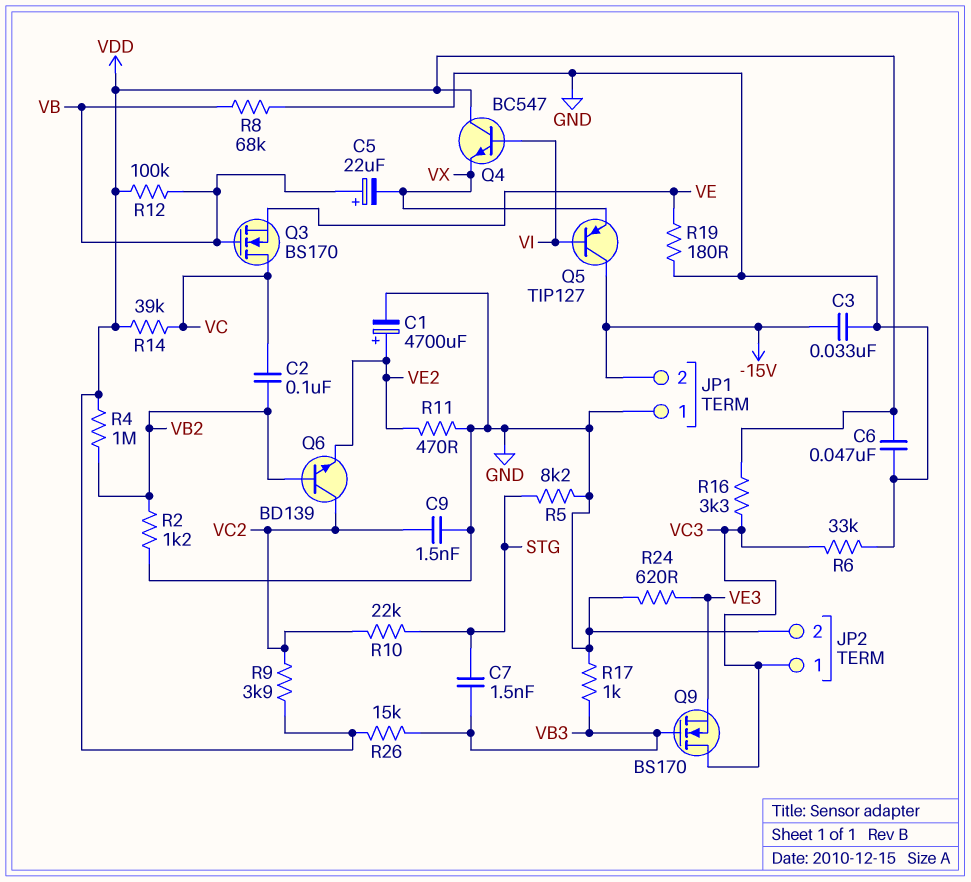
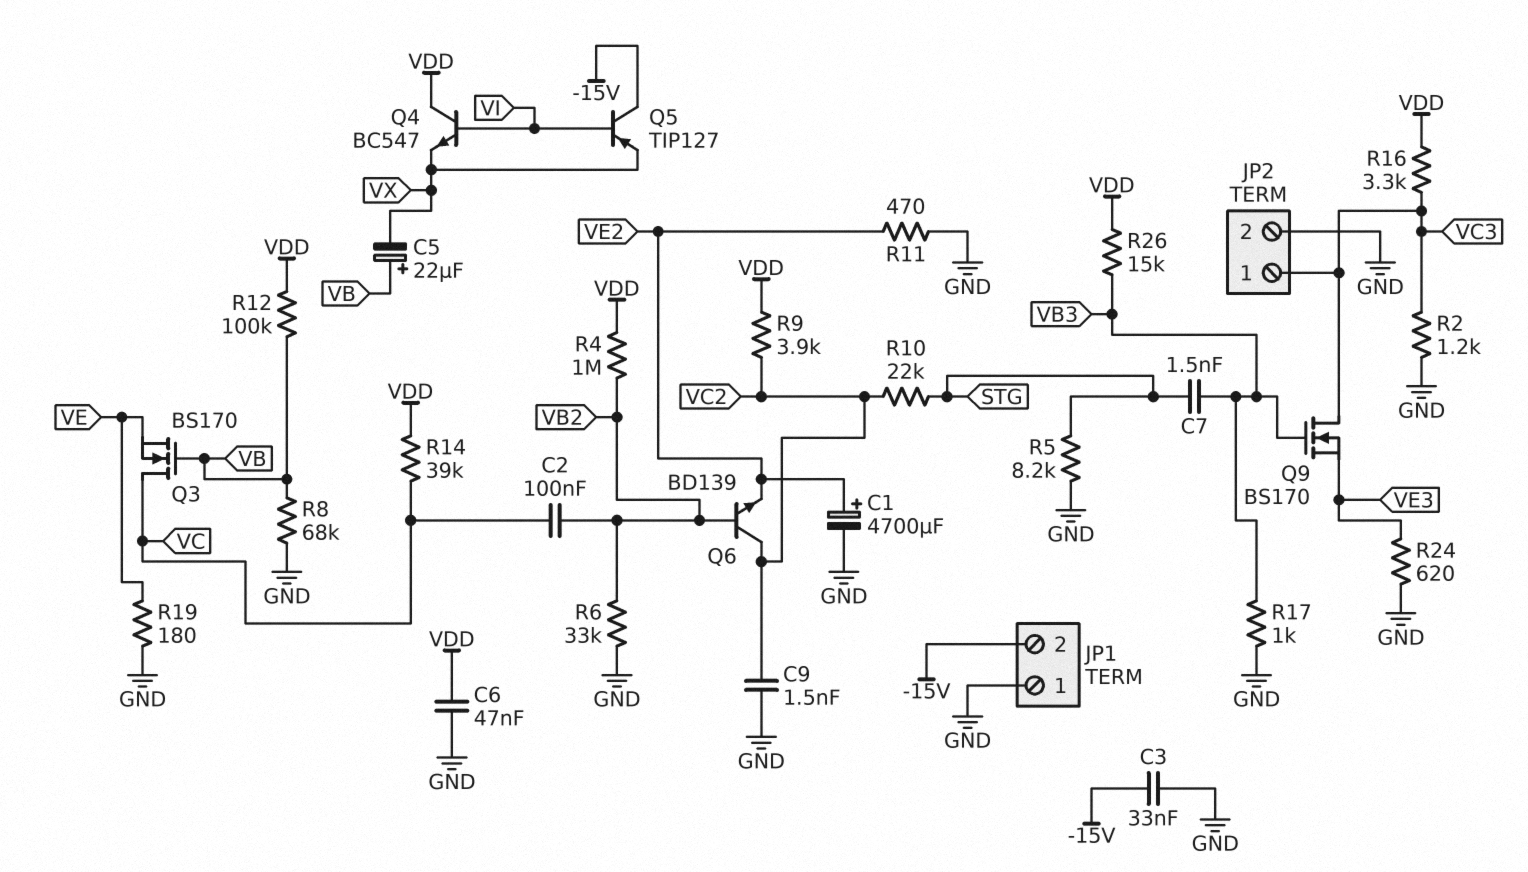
R2: 1.2k (GND, VB2) -> 1.2k (GND, VC3)
R6: 33k (GND, VC3) -> 33k (GND, VB2)

